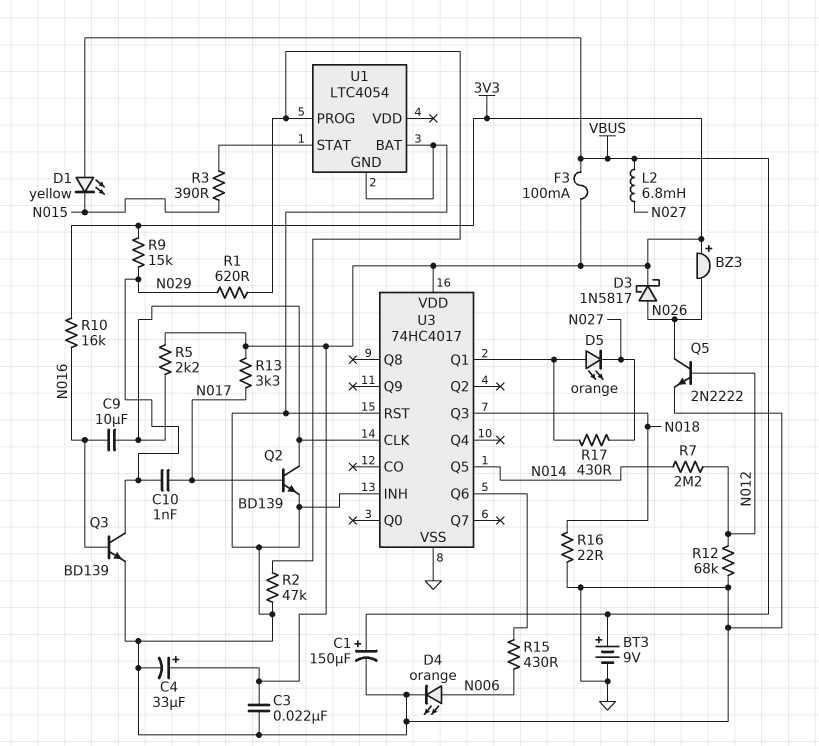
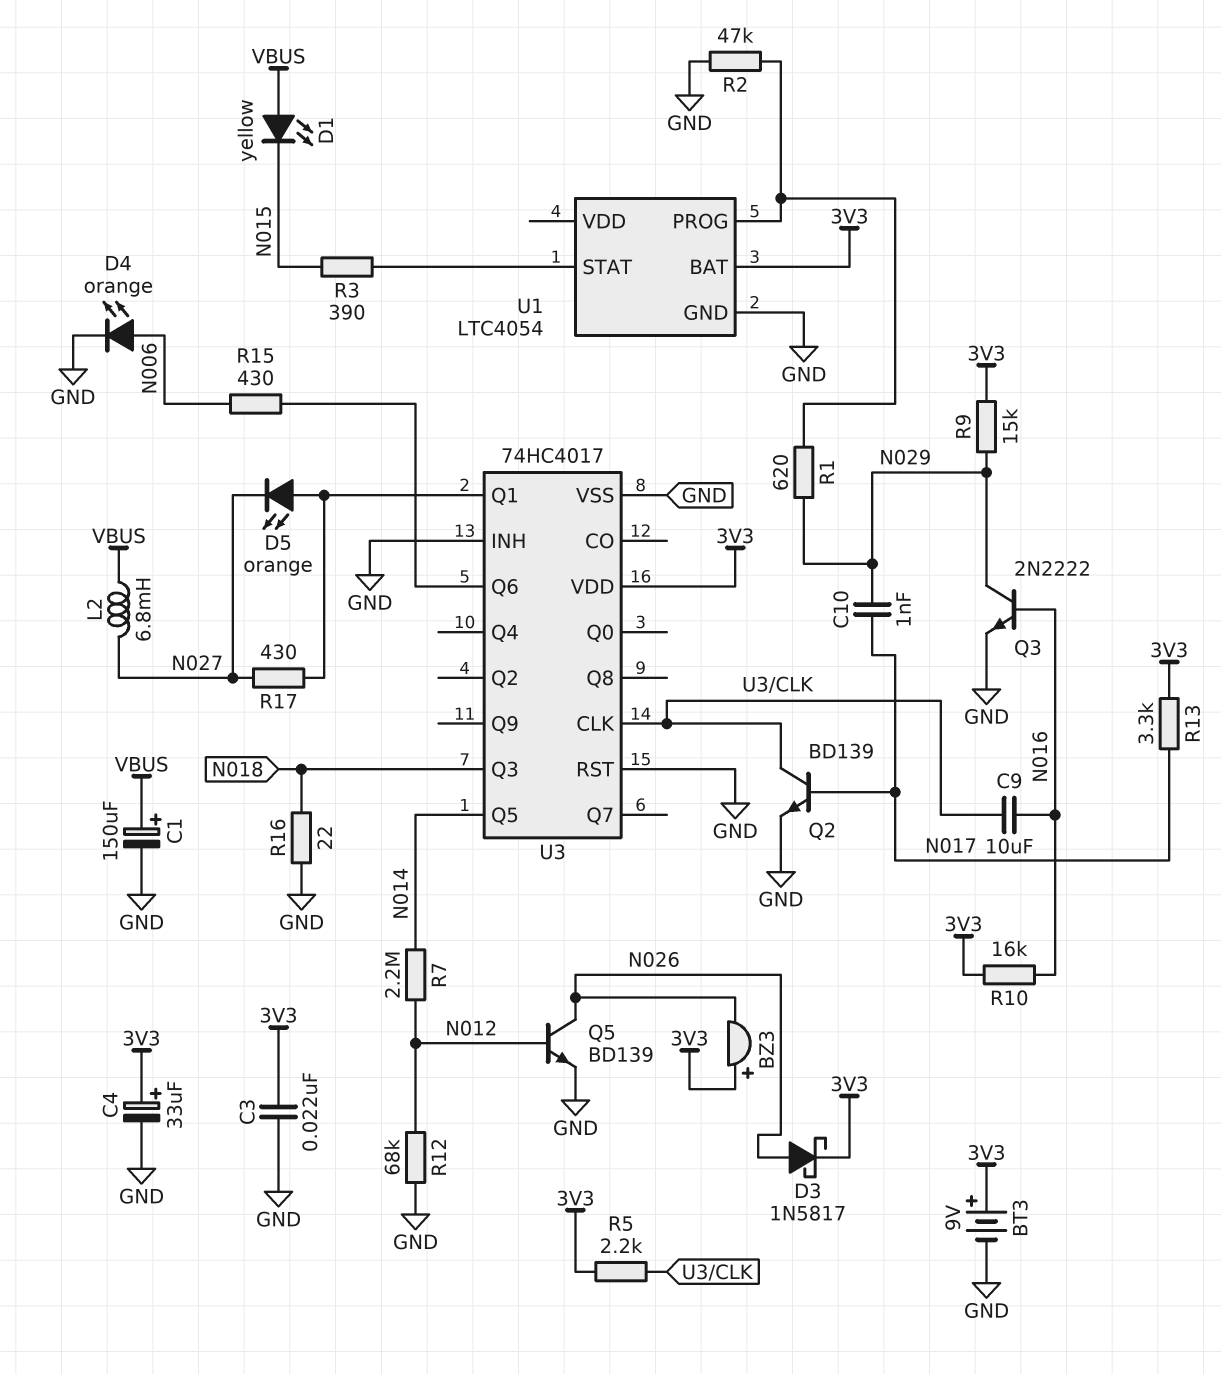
BT3: 9V (plus VBUS, minus GND) -> 9V (plus 3V3, minus GND)
F3: 100mA (3V3, VBUS) -> none
Q3: NPN BD139 (B N016, C N029, E GND) -> NPN 2N2222 (B N016, C N029, E GND)
Q5: NPN 2N2222 (B N012, C N026, E GND) -> NPN BD139 (B N012, C N026, E GND)
U1 pin BAT: GND -> 3V3

